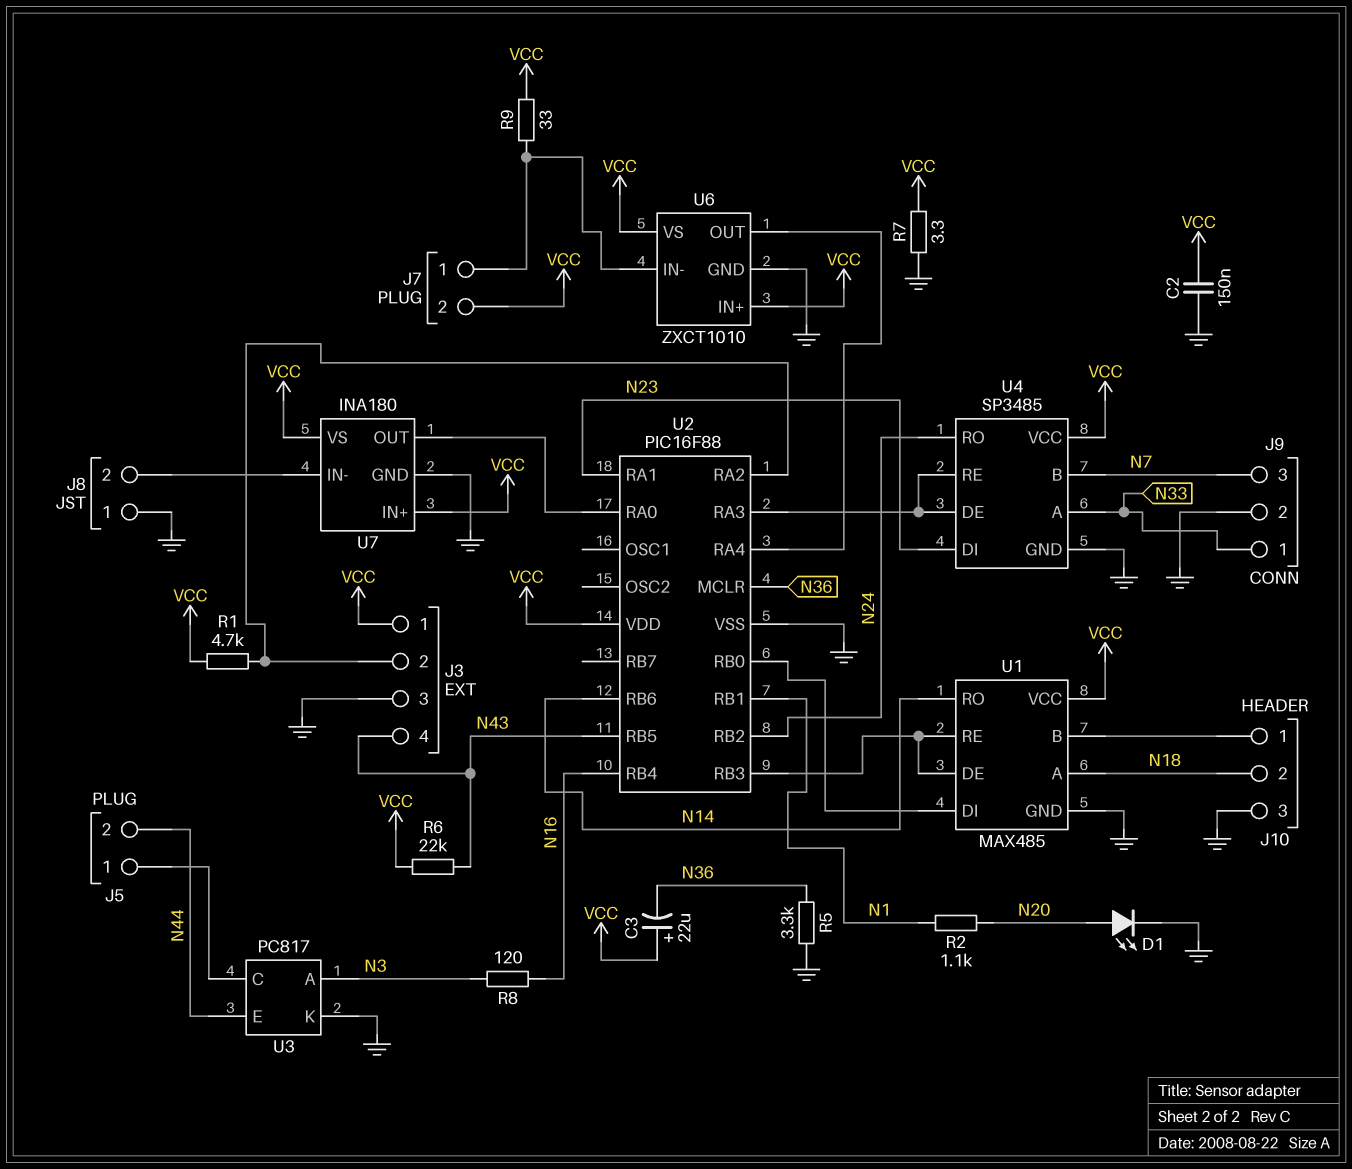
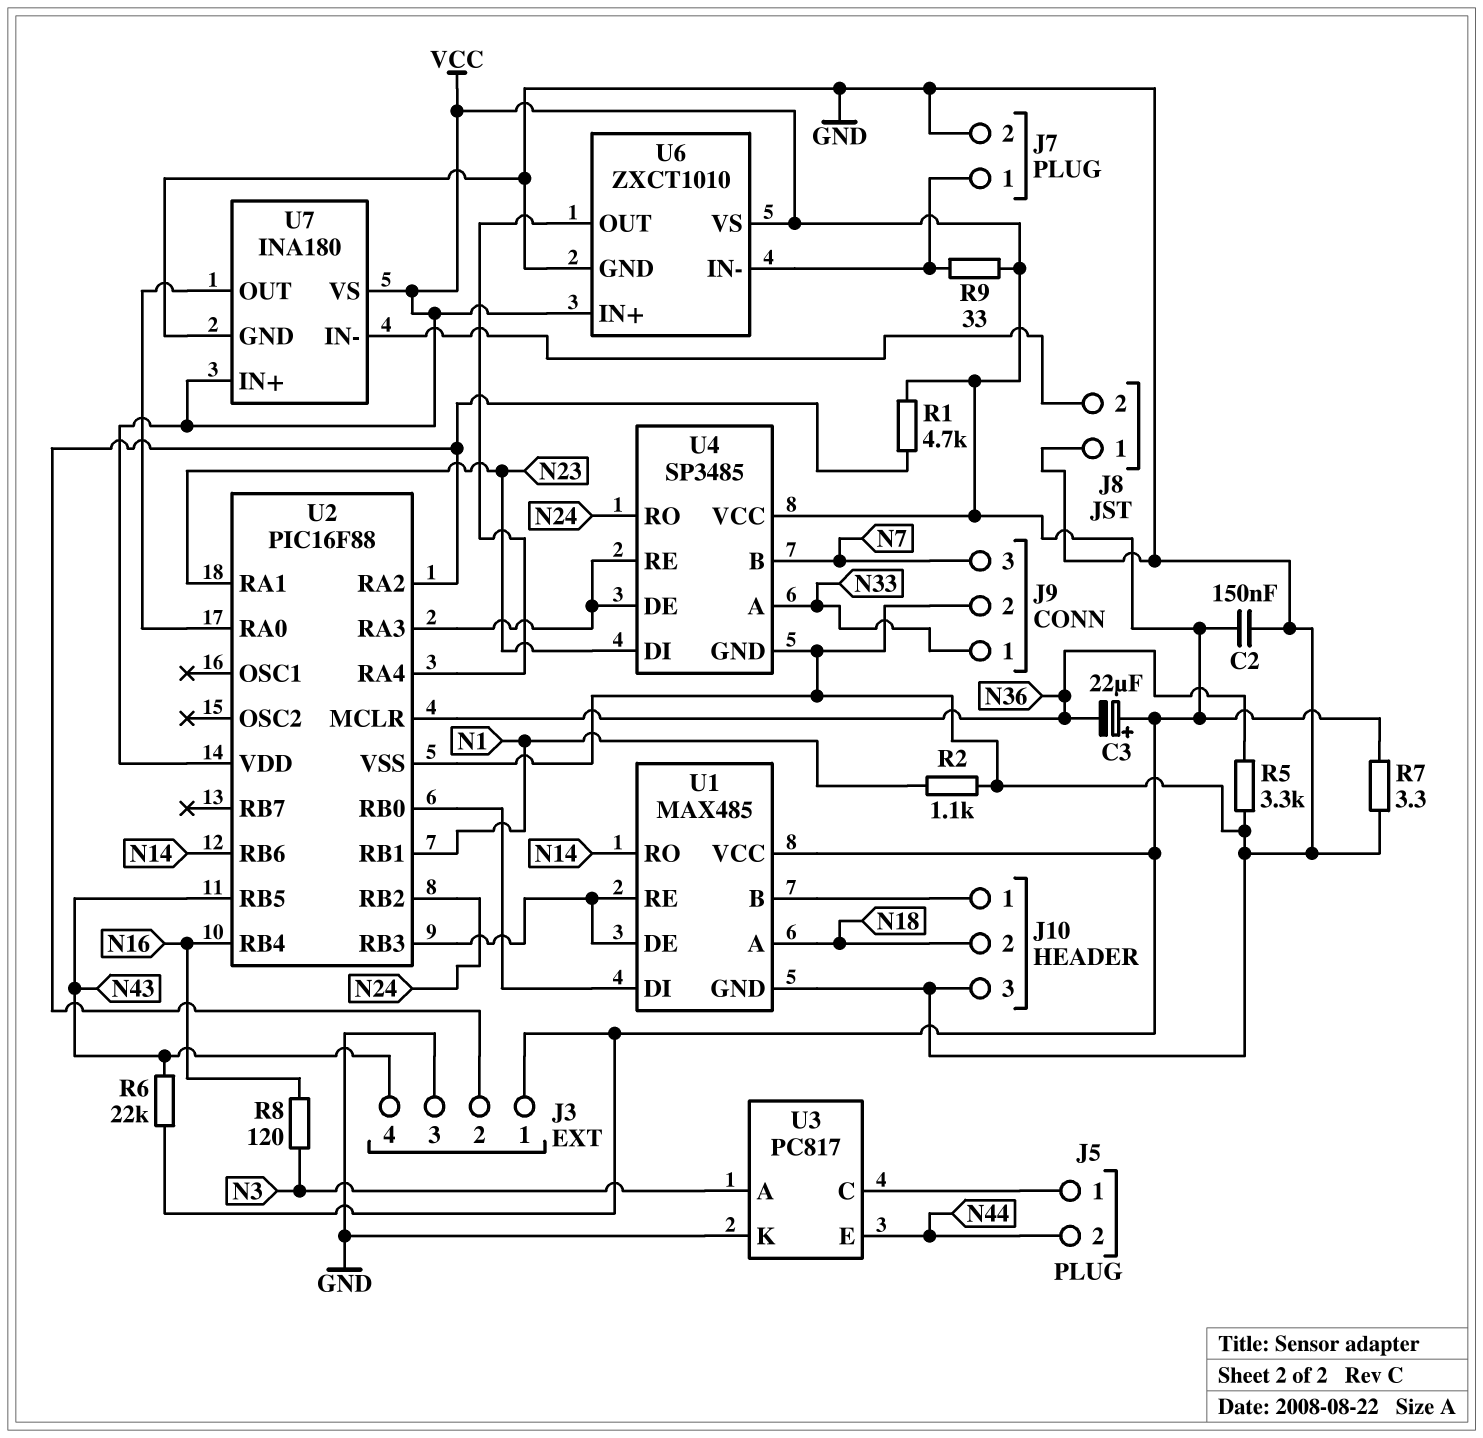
D1: LED (A N20, K GND) -> none
J7 pin 2: VCC -> GND
R2: 1.1k (N1, N20) -> 1.1k (GND, N1)

